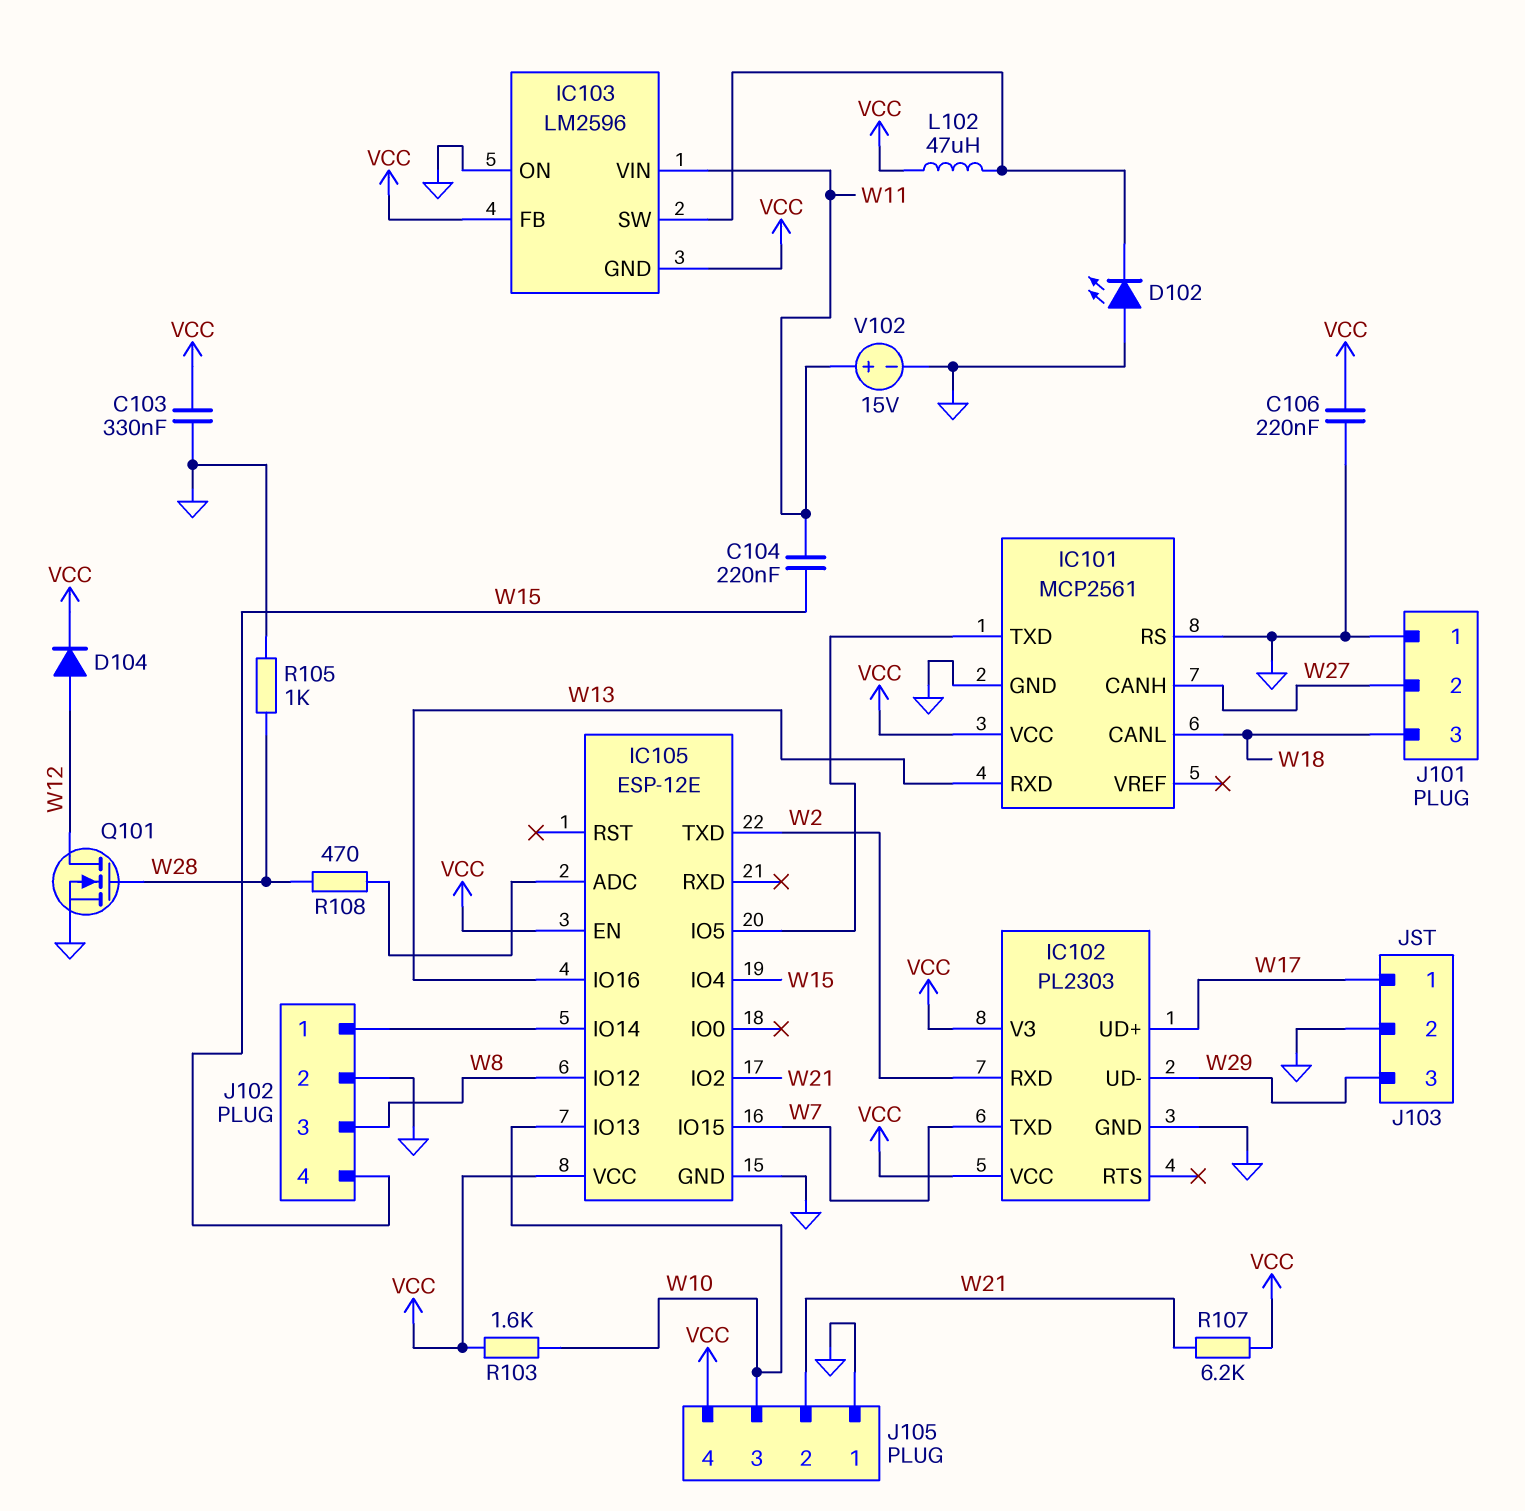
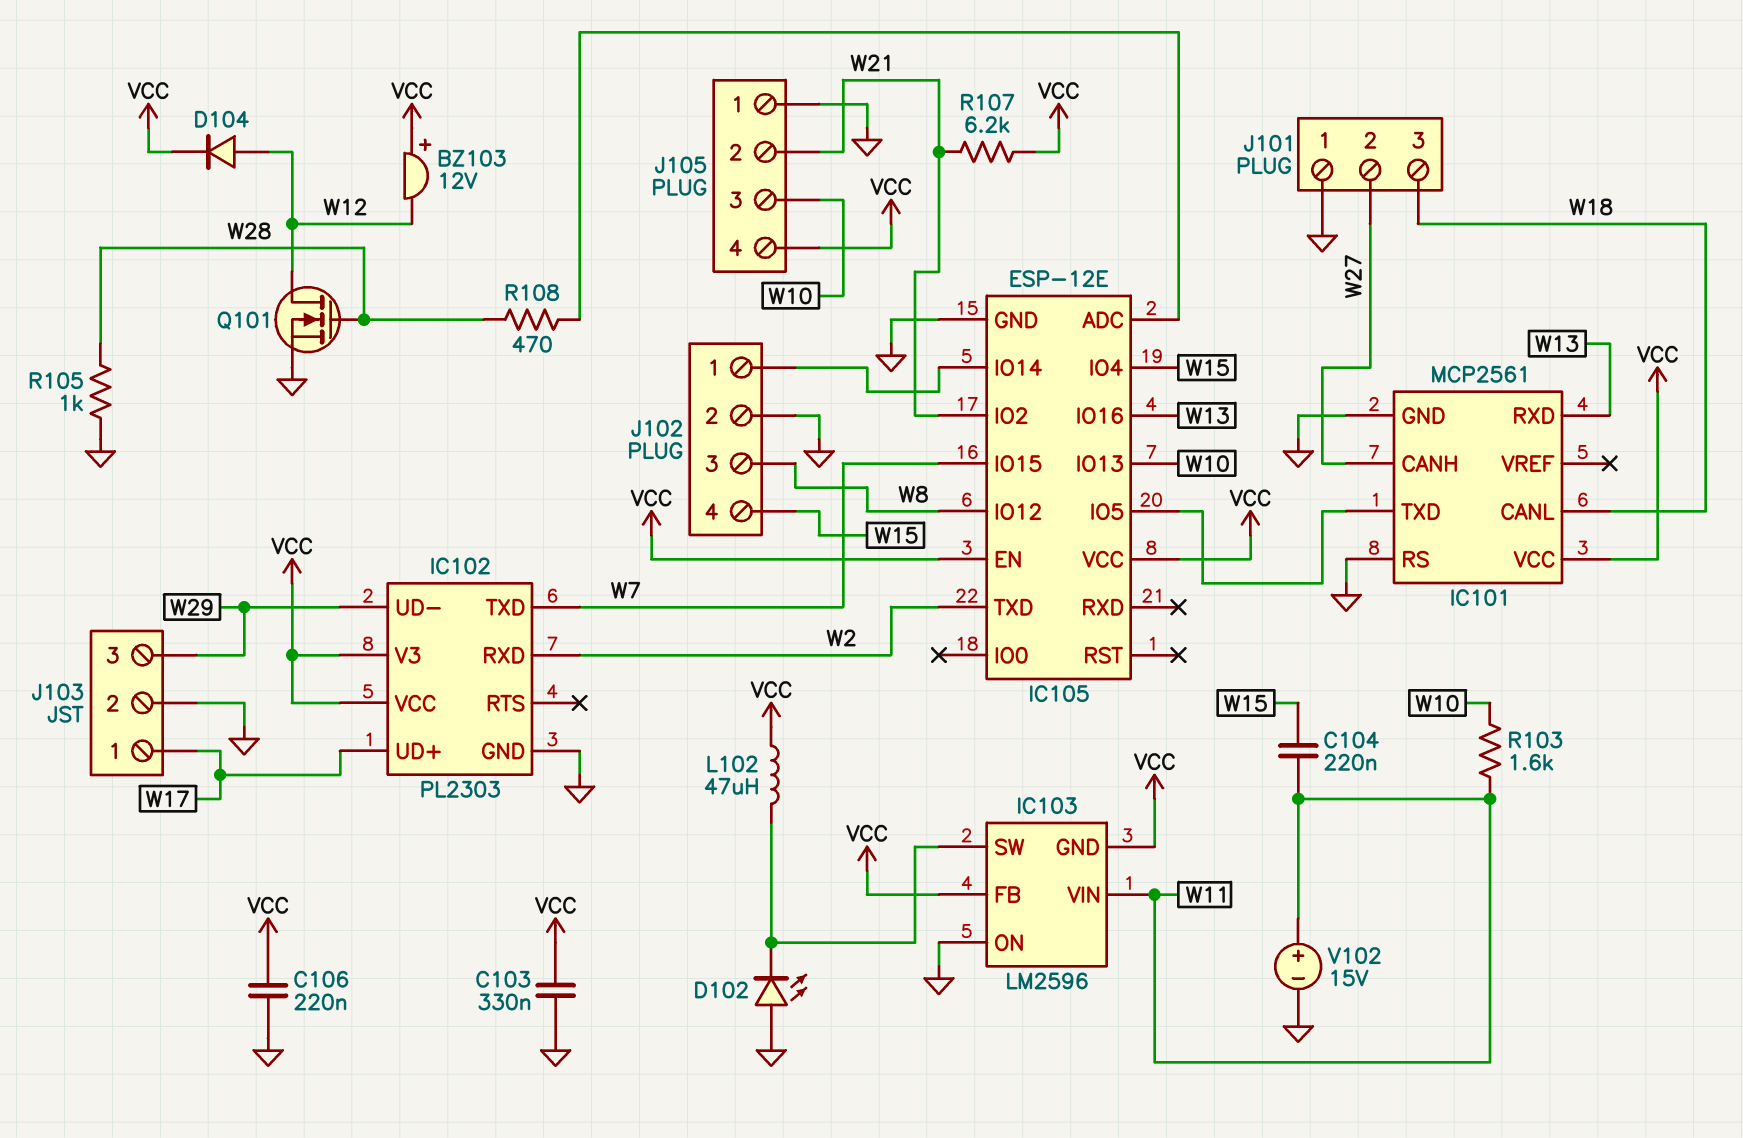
BZ103: none -> buzzer 12V (plus VCC, minus W12)
R103: 1.6k (VCC, W10) -> 1.6k (W10, W11)

